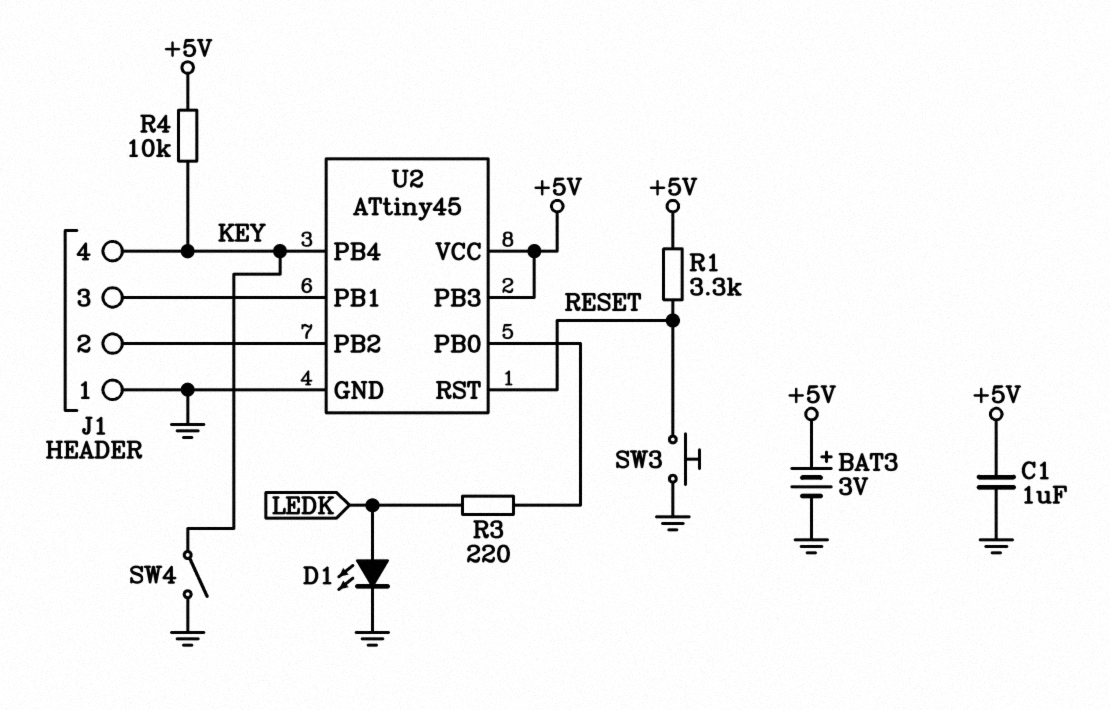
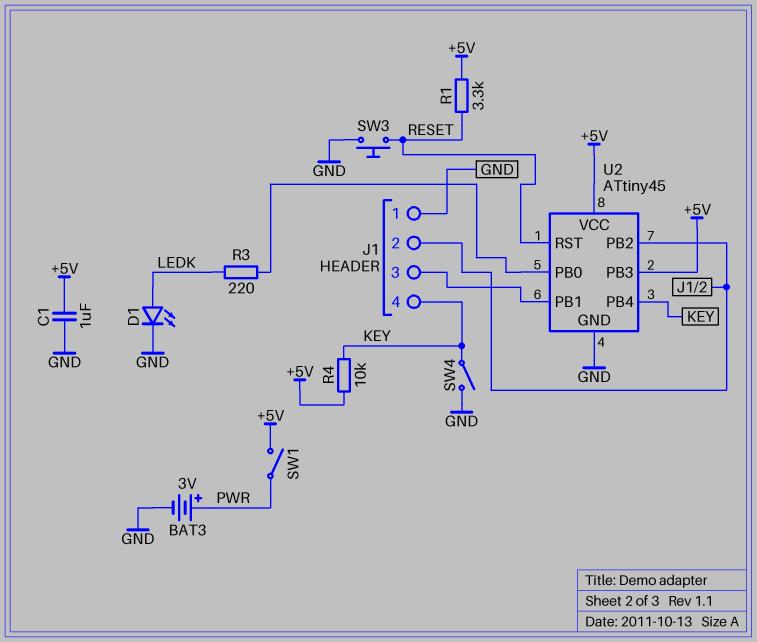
BAT3: 3V (plus +5V, minus GND) -> 3V (plus PWR, minus GND)
SW1: none -> switch (+5V, PWR)

